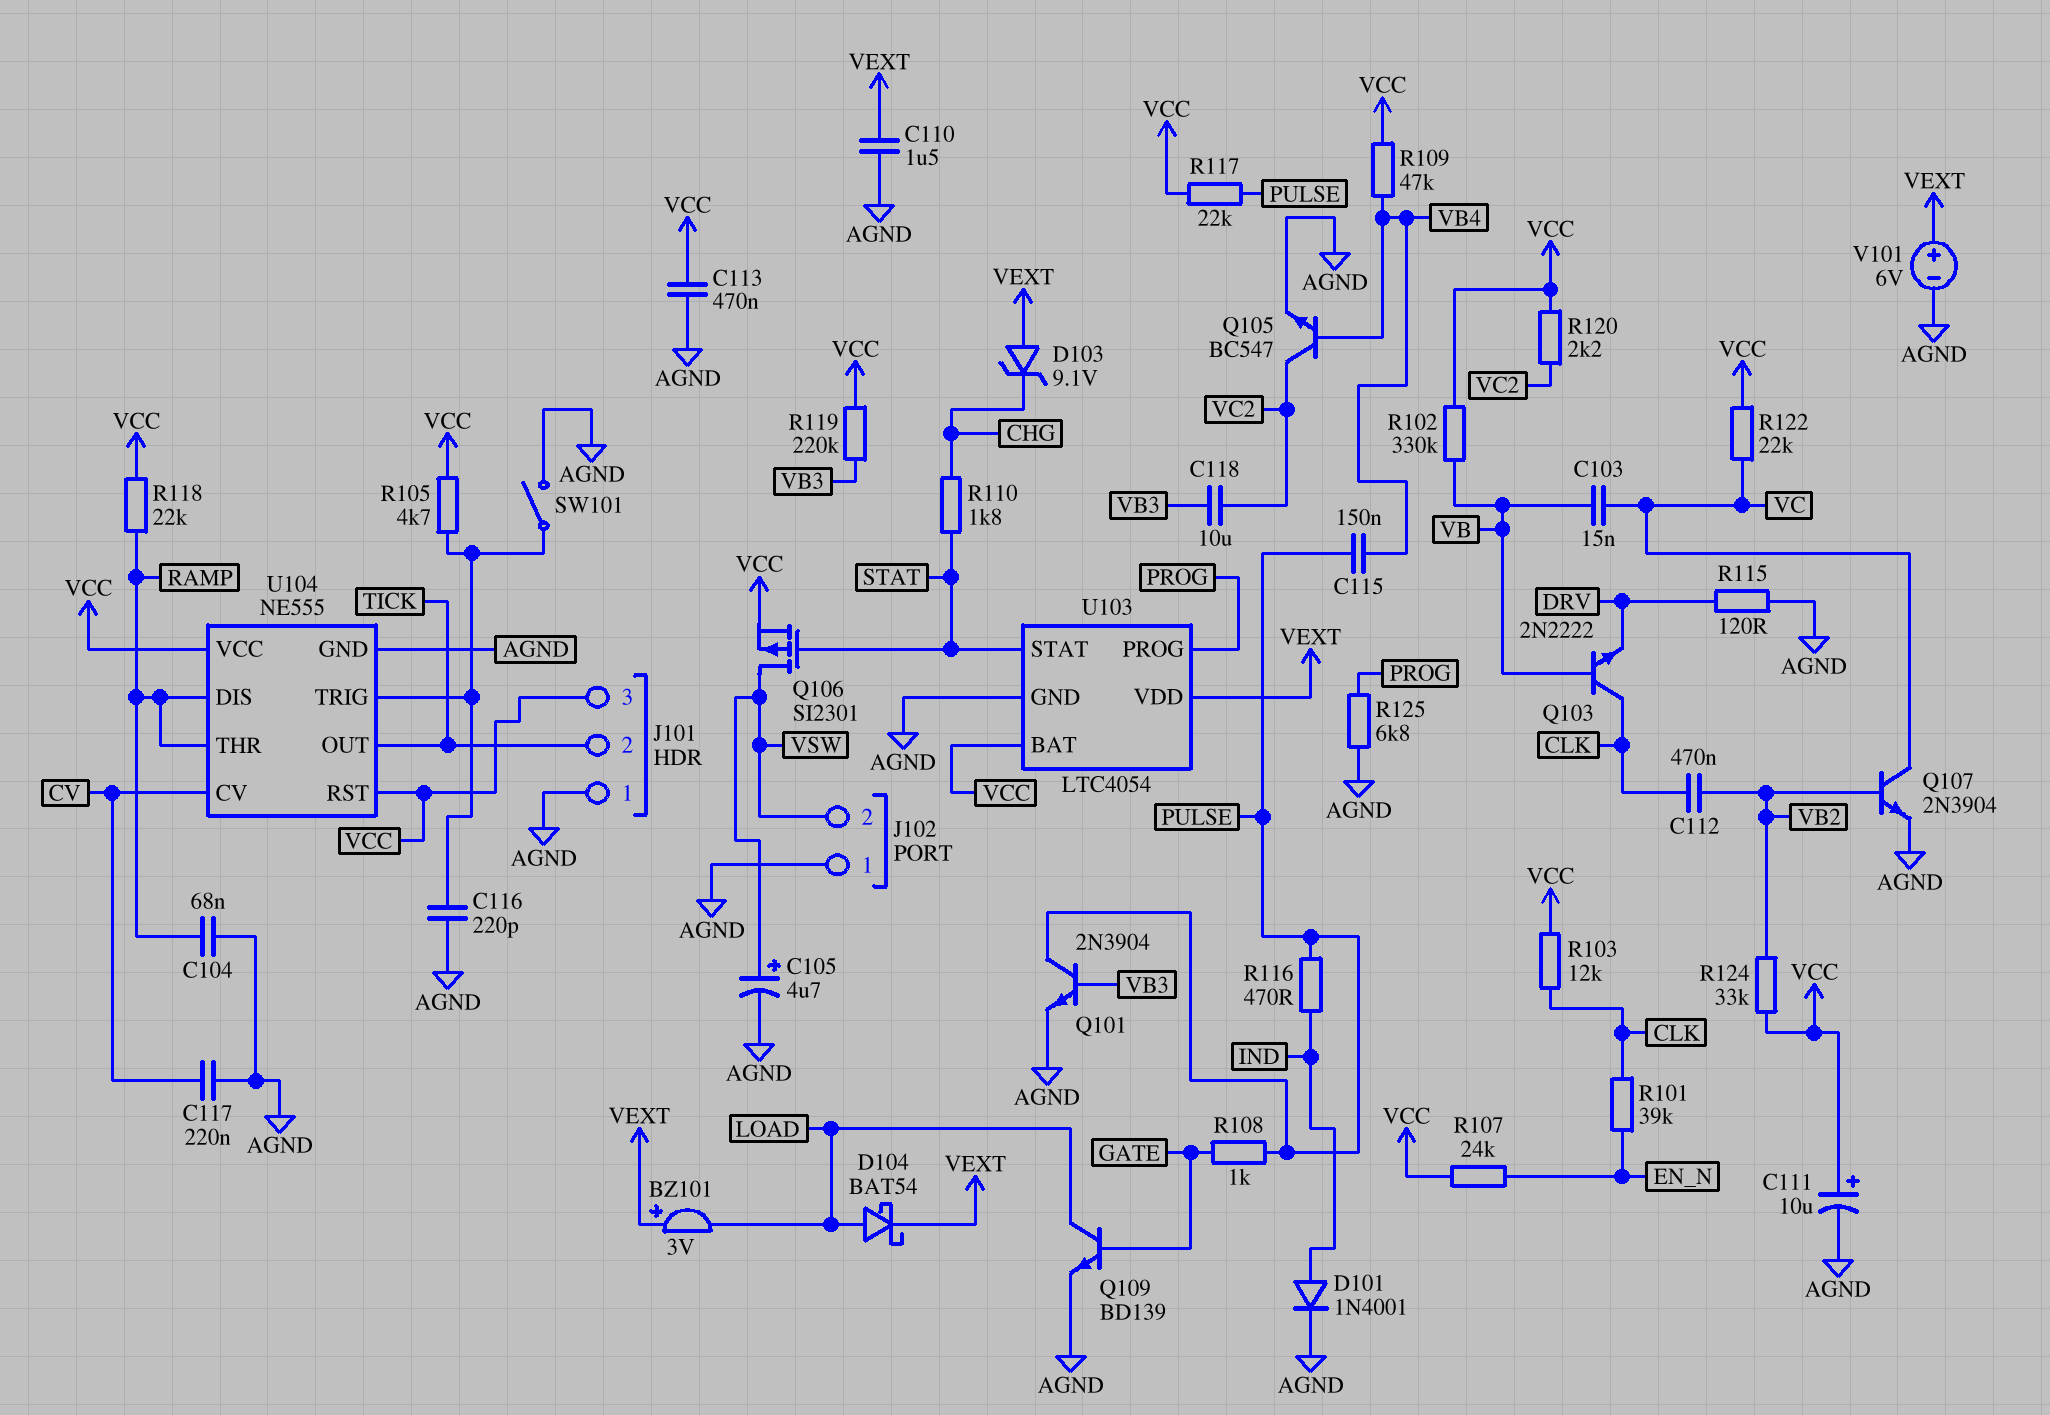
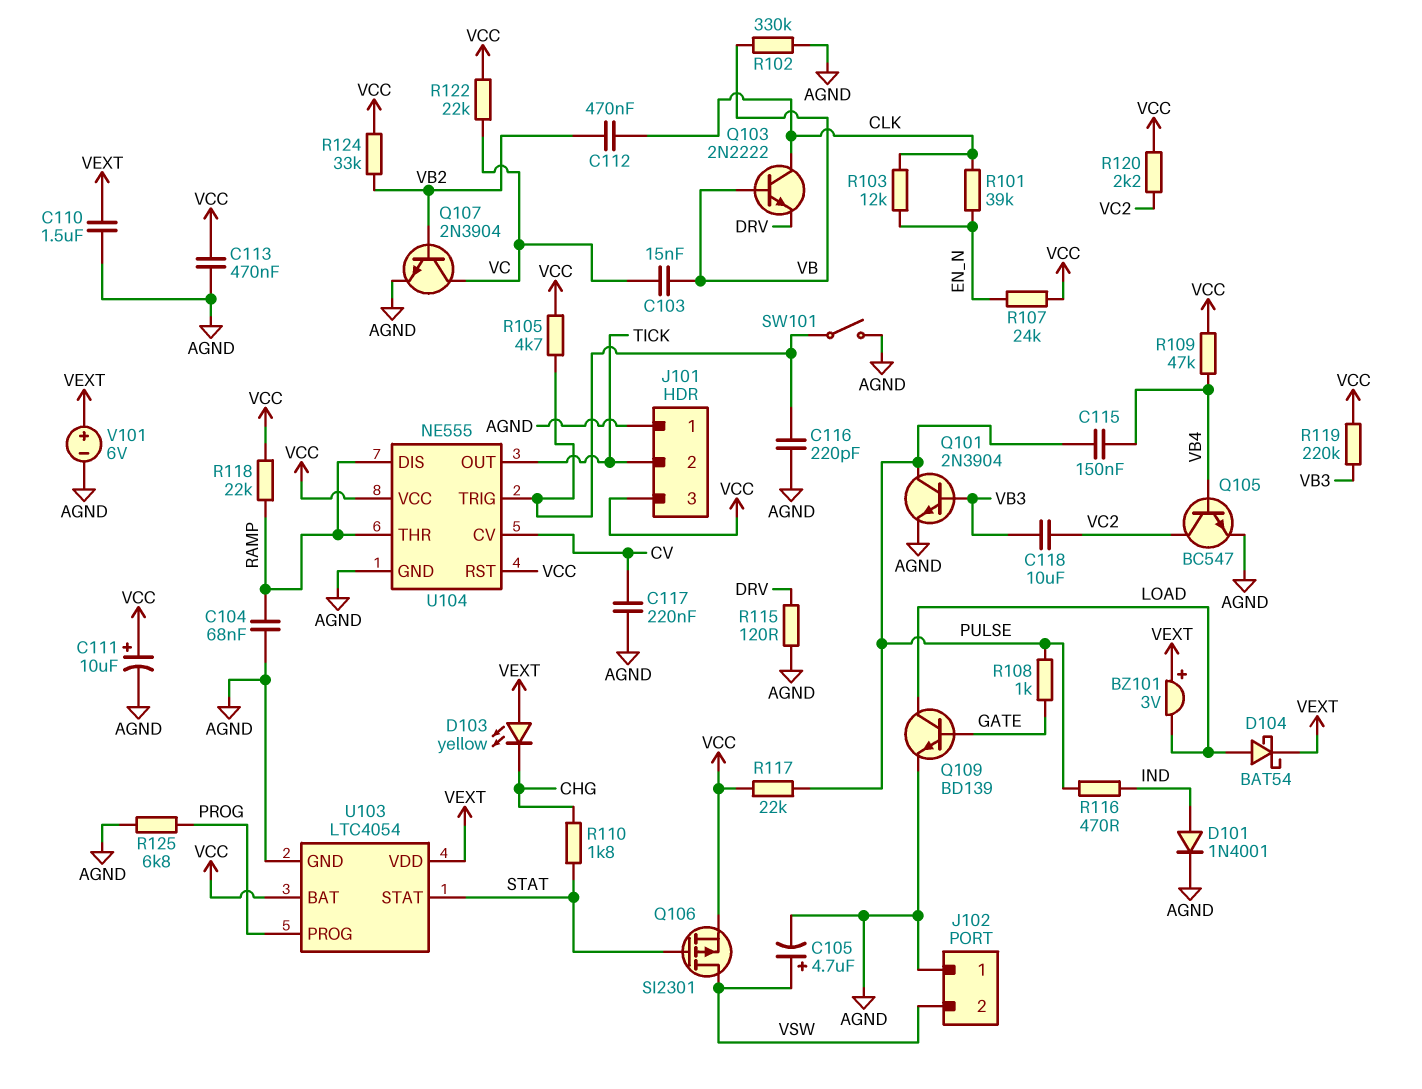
D103: zener 9.1V (A VEXT, K CHG) -> LED yellow (A VEXT, K CHG)
R102: 330k (VB, VCC) -> 330k (AGND, VB)
R103: 12k (CLK, VCC) -> 12k (CLK, EN_N)

